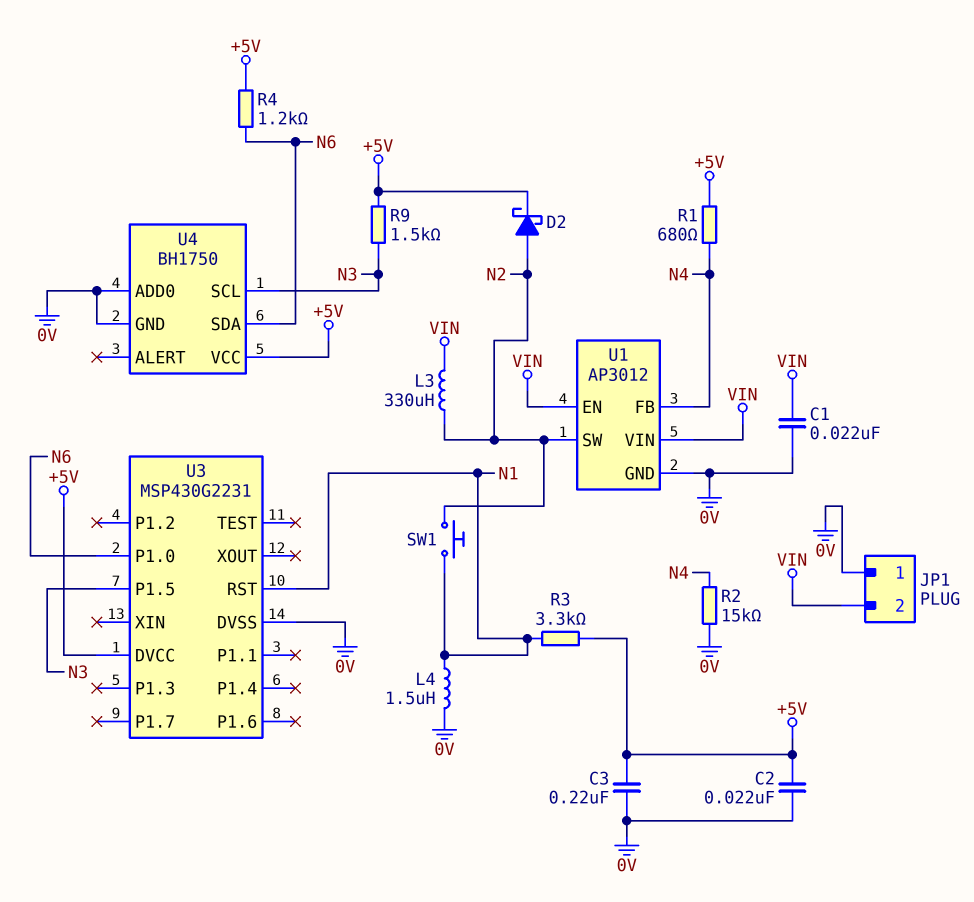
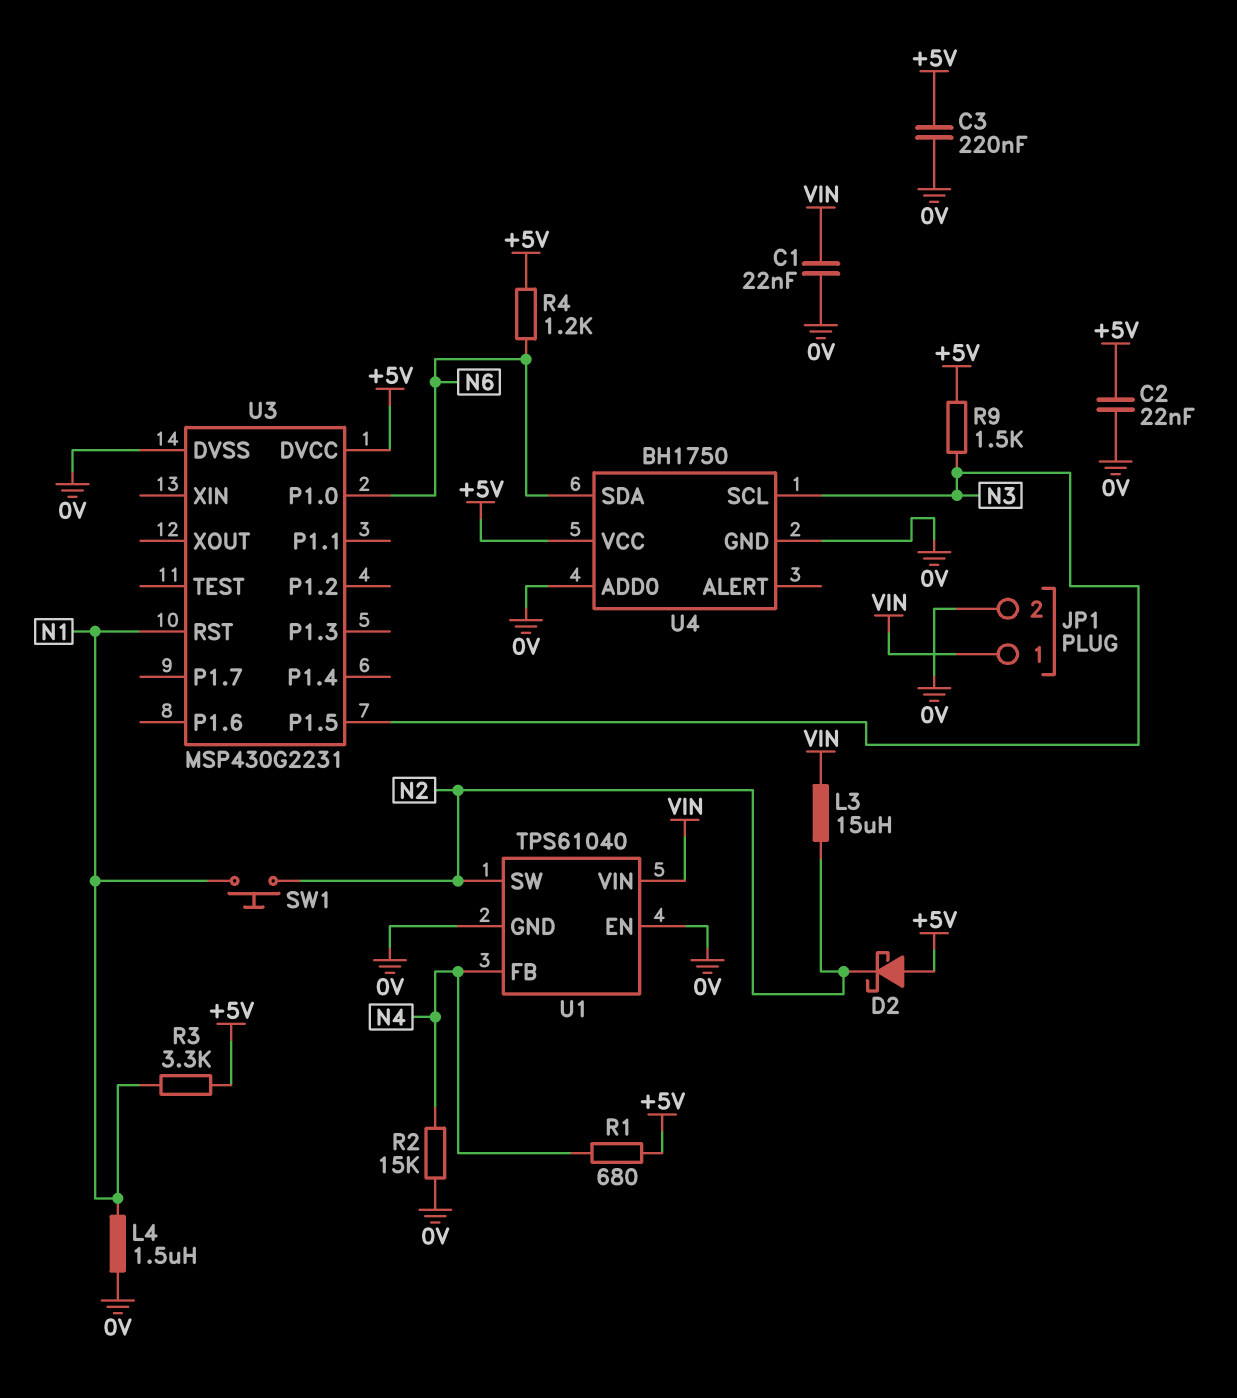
D2: schottky (A N2, K +5V) -> schottky (A +5V, K N2)
JP1 pin 1: 0V -> VIN
JP1 pin 2: VIN -> 0V
L3: 330uH (N2, VIN) -> 15uH (N2, VIN)
U1: AP3012 -> TPS61040
U1 pin EN: VIN -> 0V

